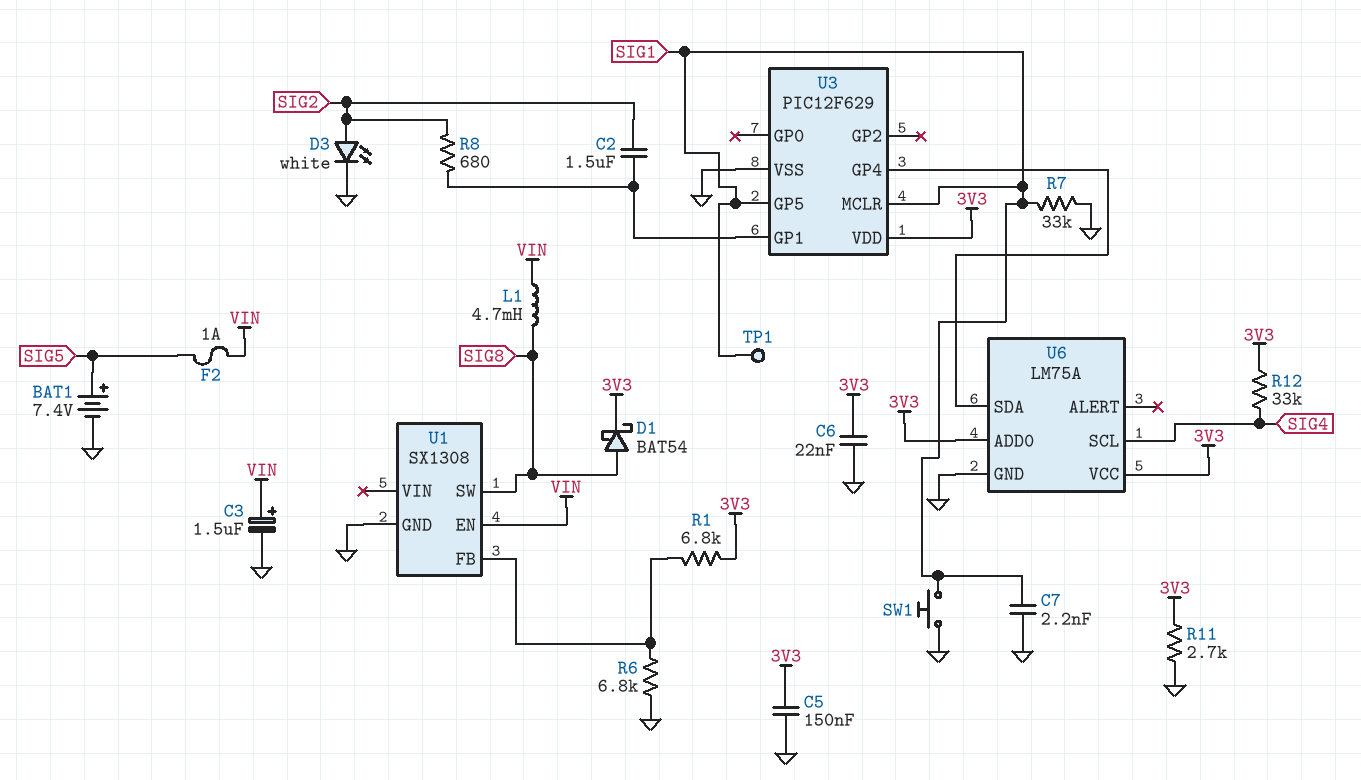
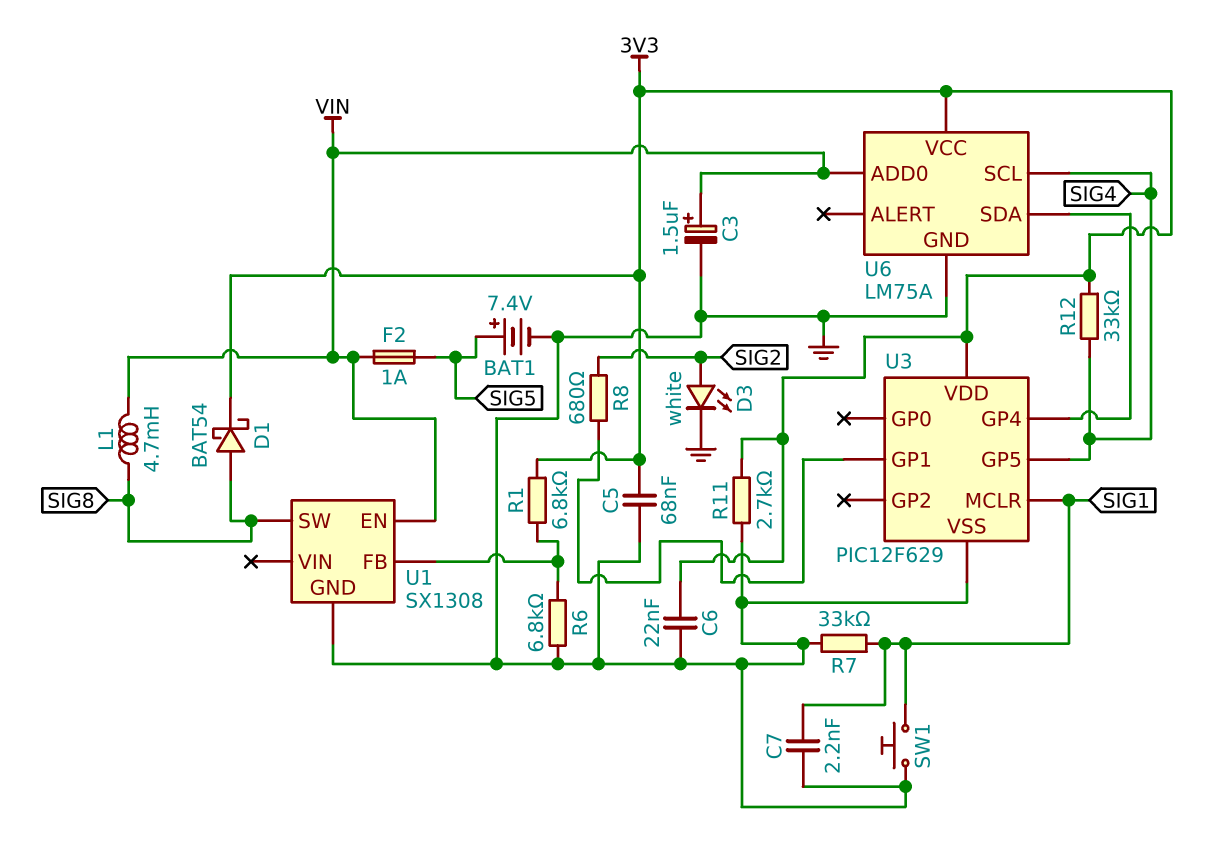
C2: 1.5uF (SIG2, U3/GP1) -> none
C5: 150nF (3V3, GND) -> 68nF (3V3, GND)
TP1: test point (SIG1) -> none
U3 pin GP5: SIG1 -> SIG4
U6 pin ADD0: 3V3 -> VIN

